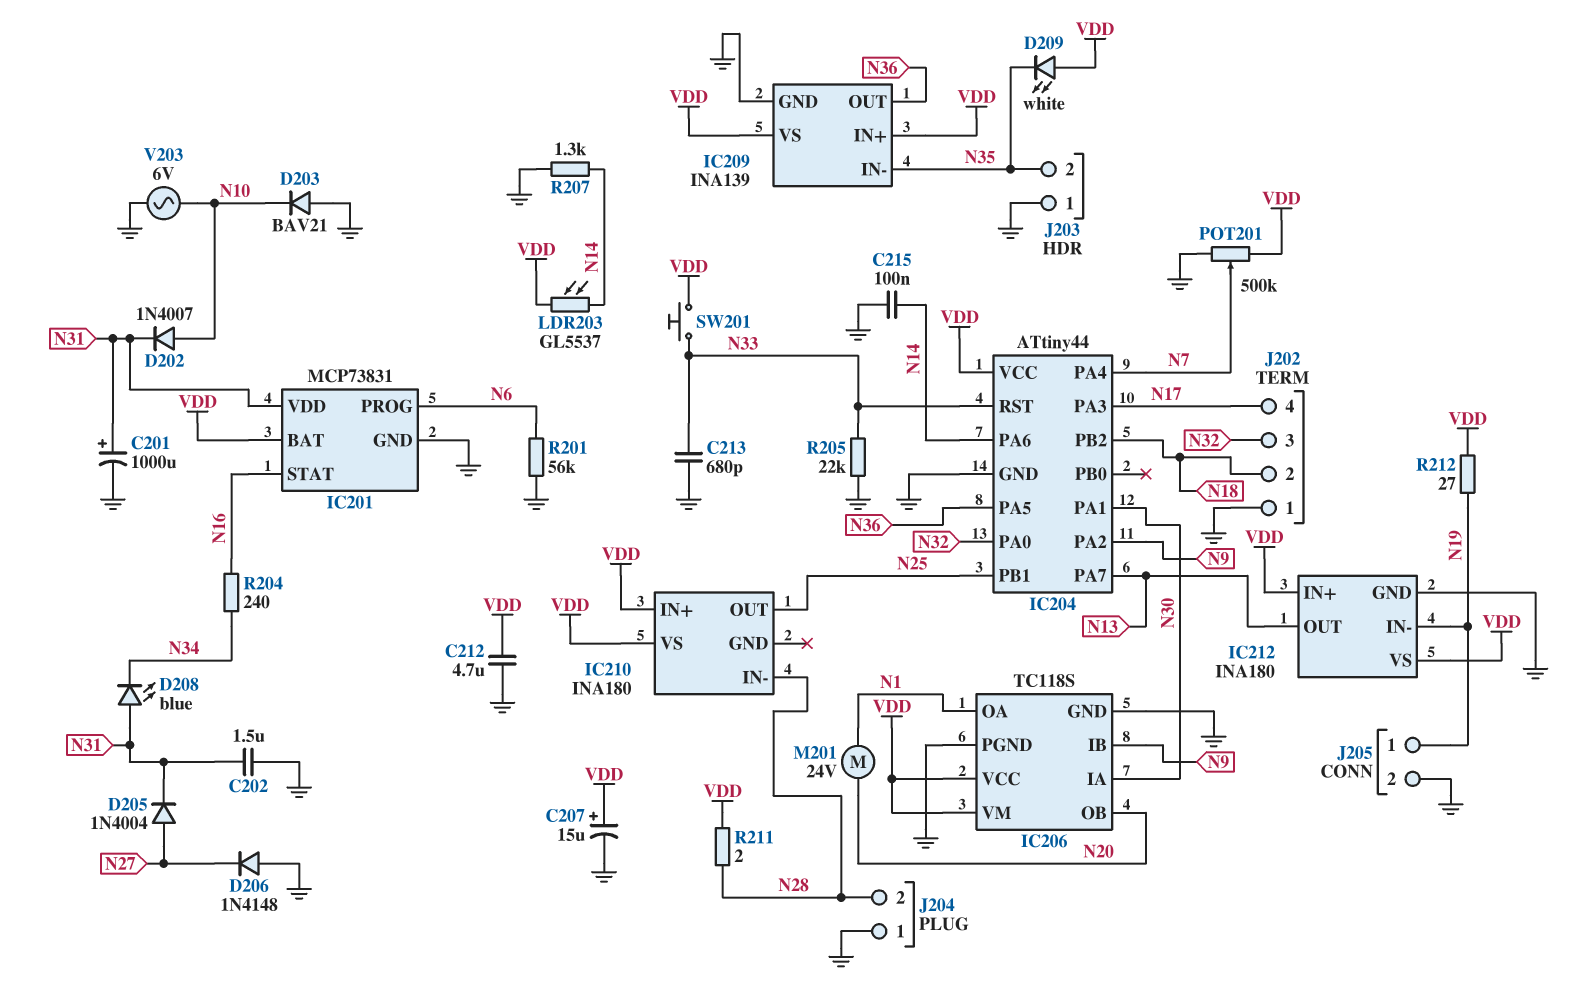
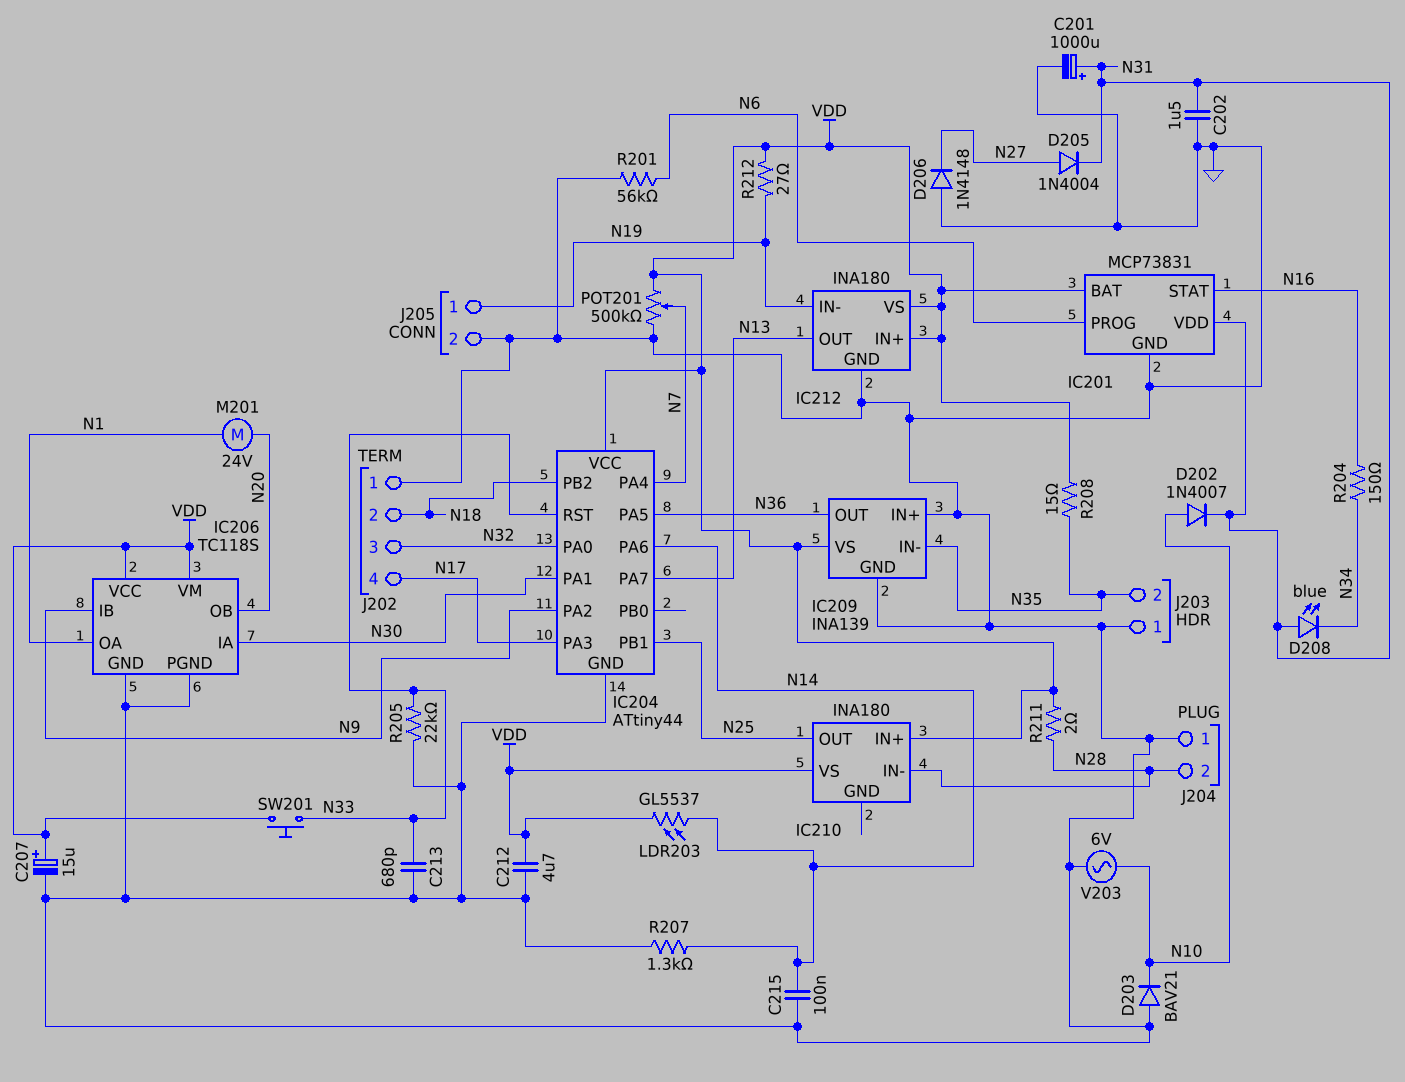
D209: LED white (A VDD, K N35) -> none
IC209 pin IN+: VDD -> GND
R204: 240 (N16, N34) -> 150 (N16, N34)
R208: none -> 15 (N35, VDD)

